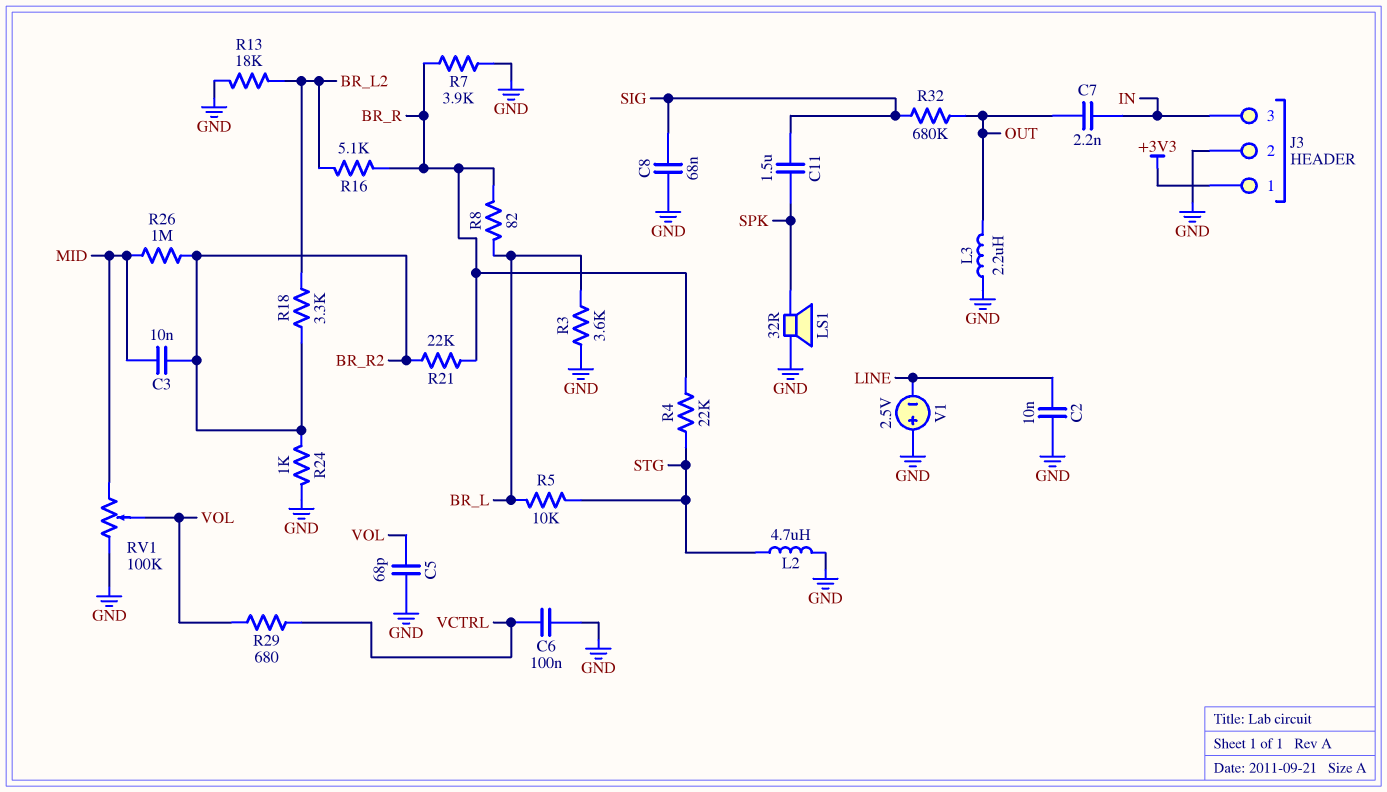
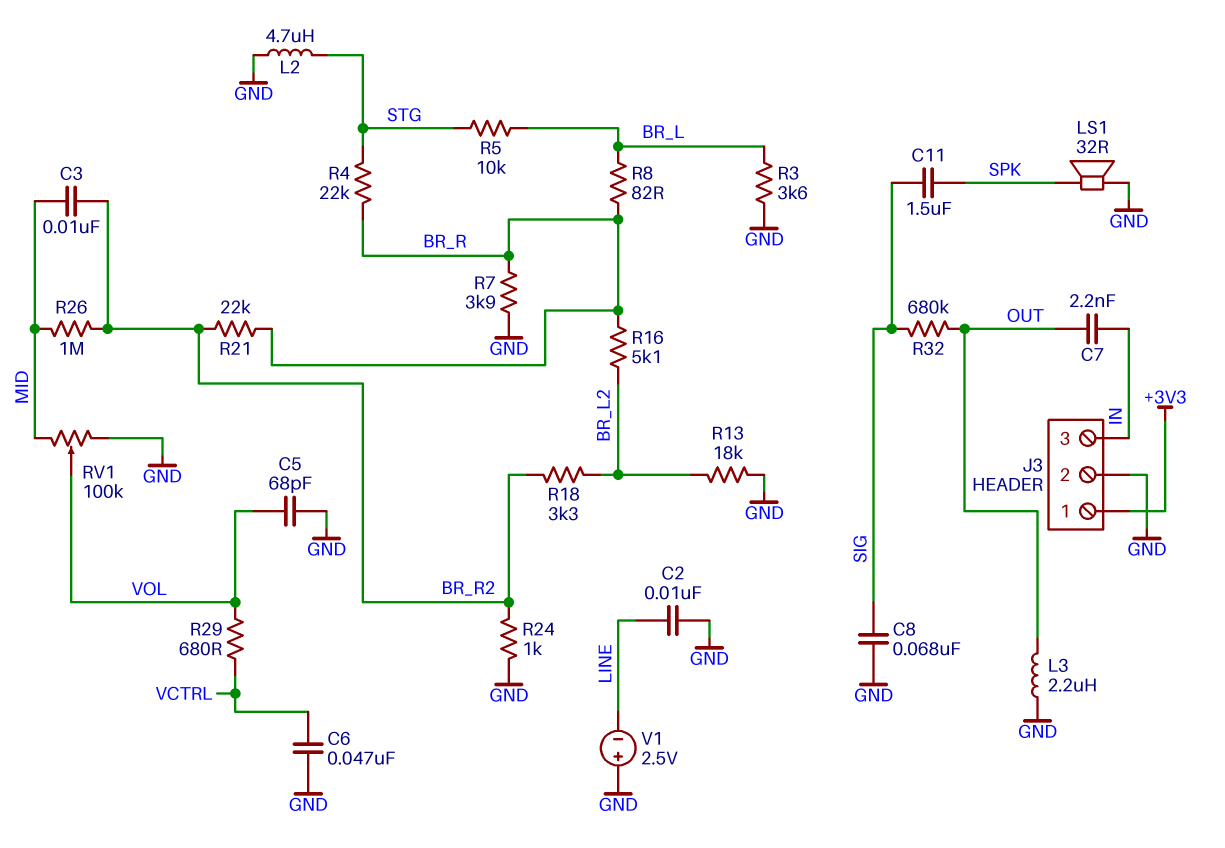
C6: 100nF (GND, VCTRL) -> 47nF (GND, VCTRL)

